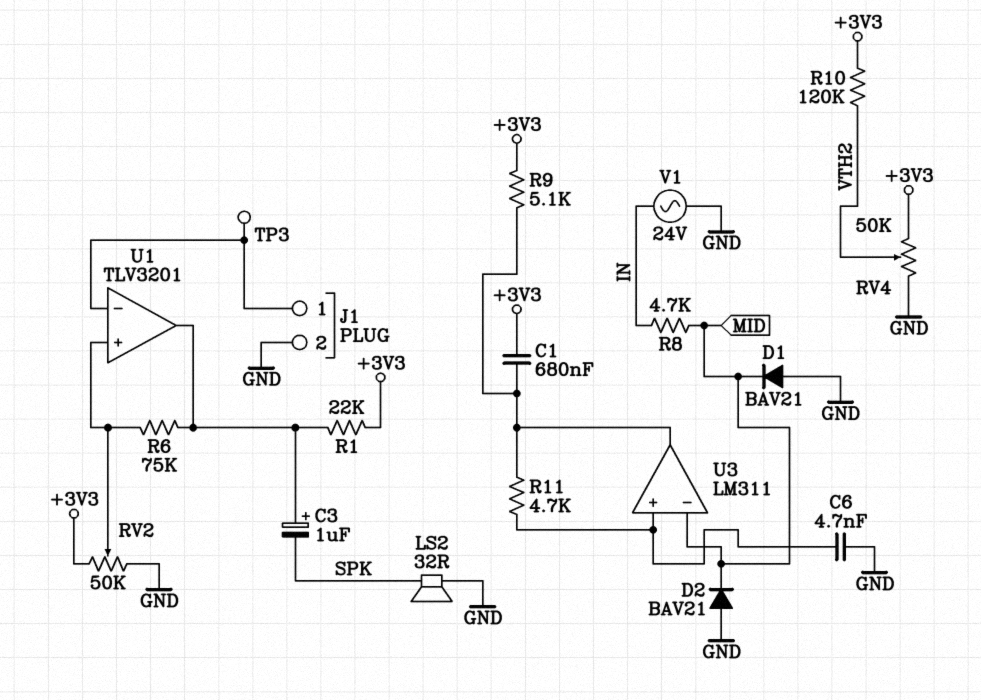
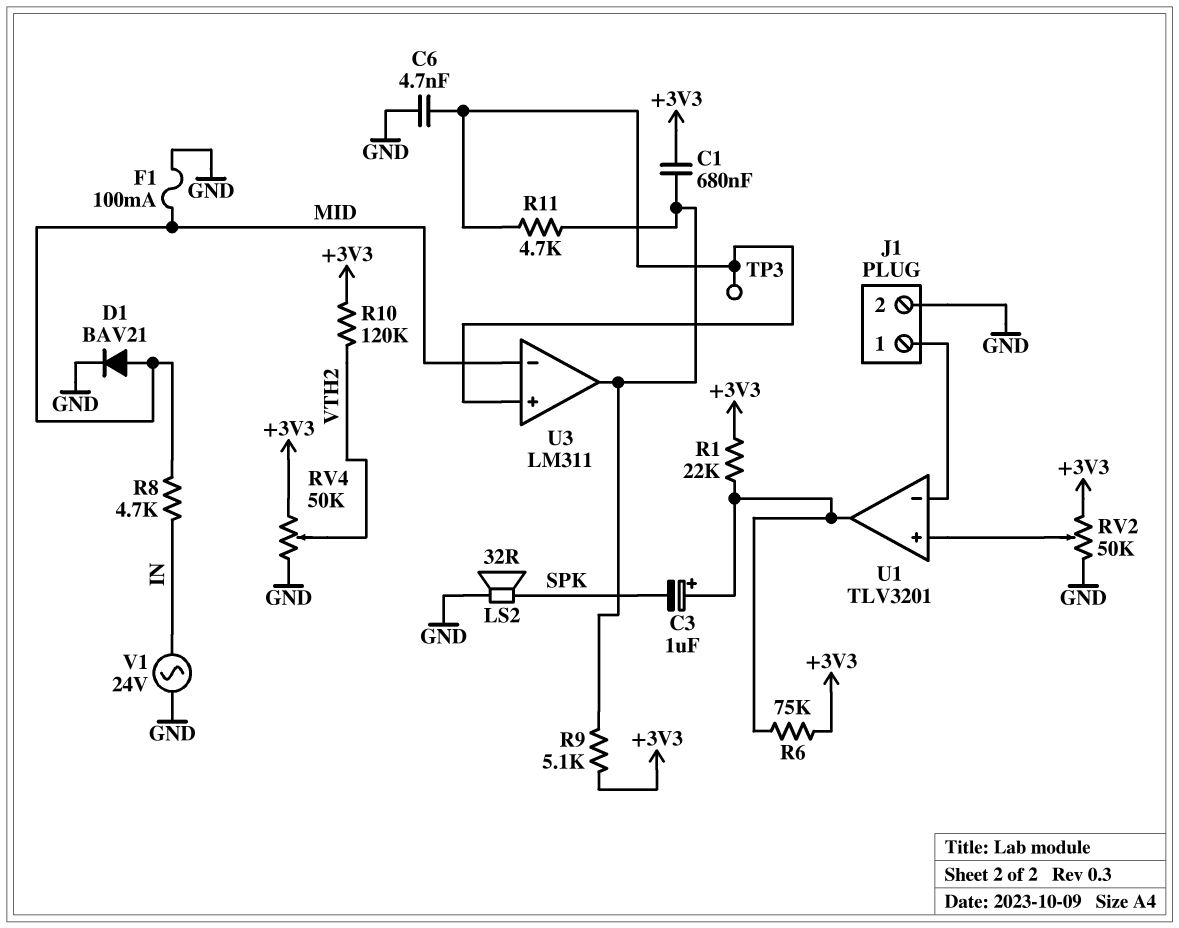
D1: diode BAV21 (A GND, K MID) -> diode BAV21 (A MID, K GND)
D2: diode BAV21 (A GND, K MID) -> none
F1: none -> 100mA (GND, MID)
R6: 75k (U1/in+, U1/out) -> 75k (+3V3, U1/out)
TP3: test point (J1/1) -> test point (U3/in+)

